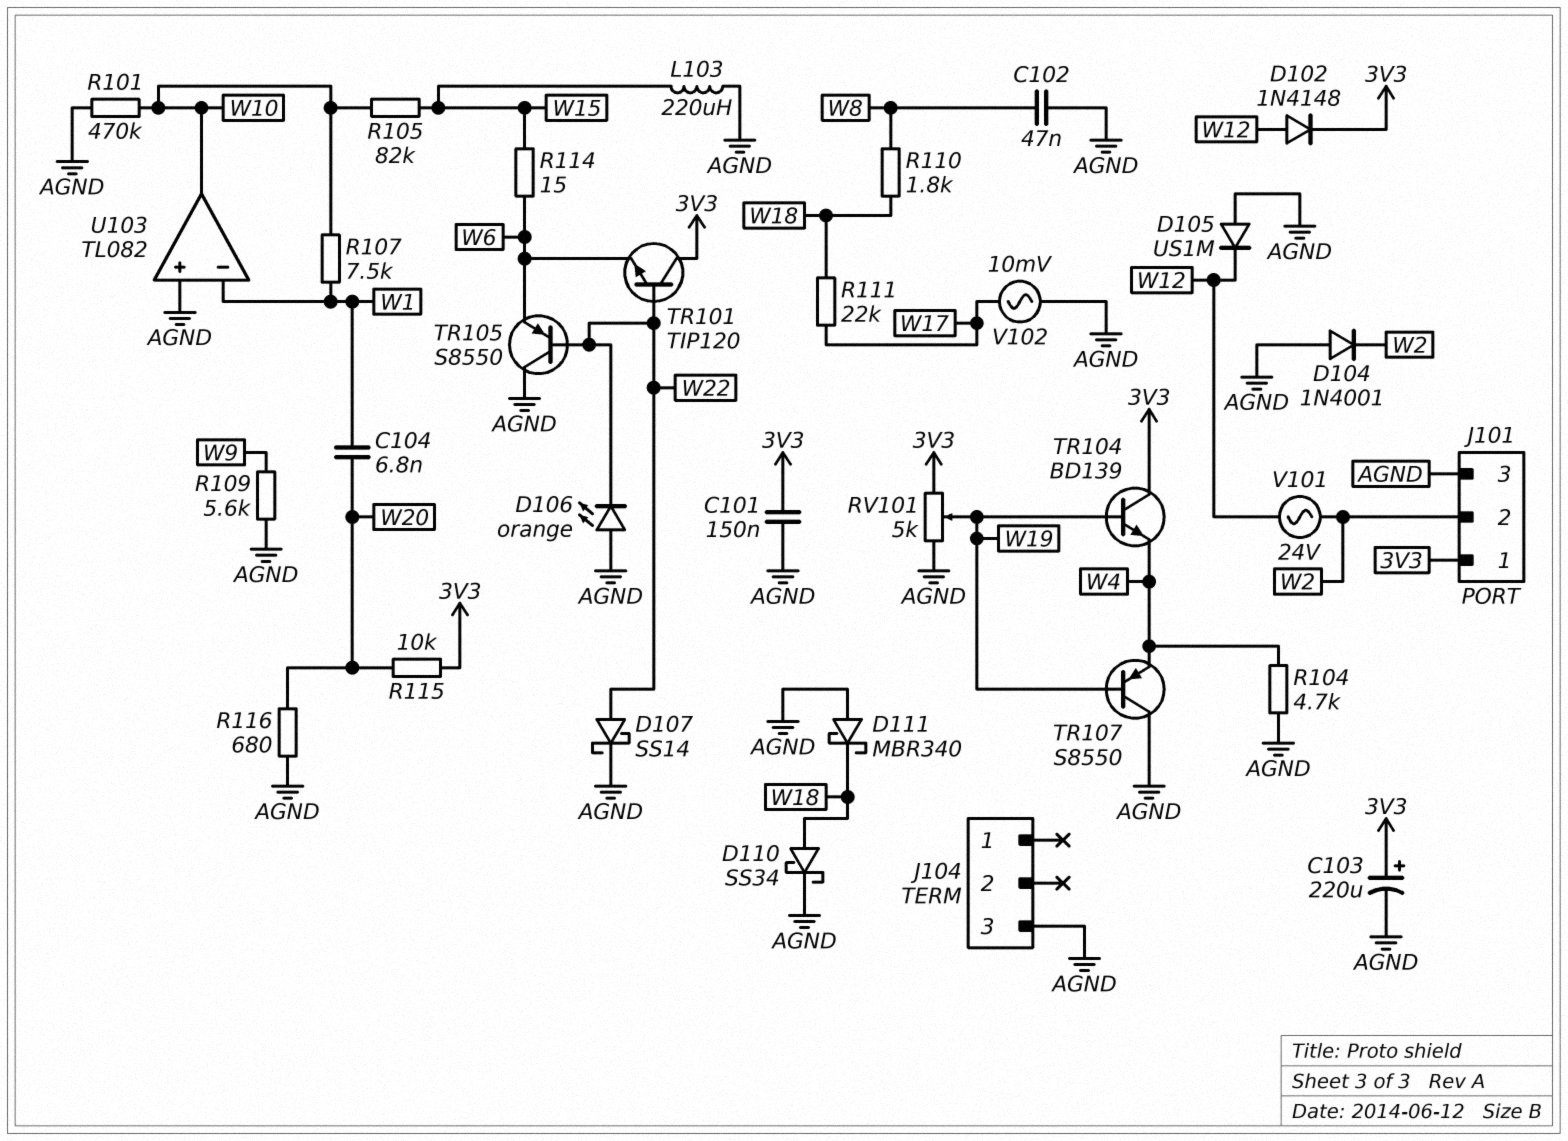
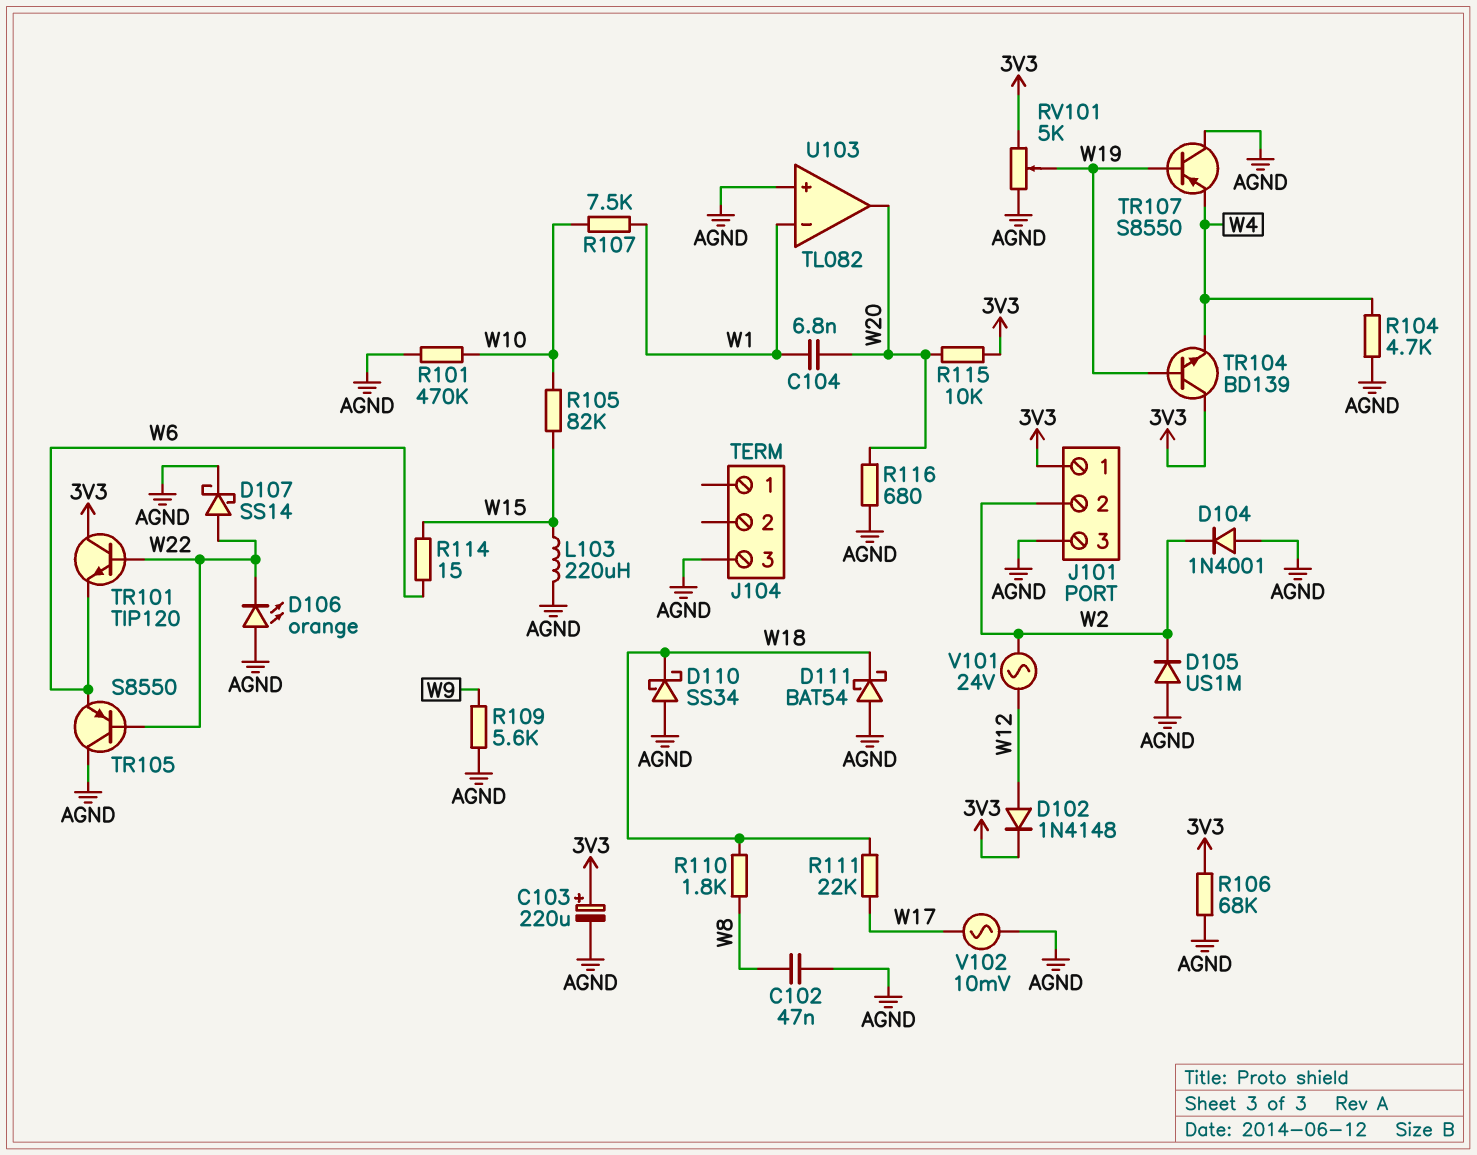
C101: 150nF (3V3, AGND) -> none
D105: diode US1M (A AGND, K W12) -> diode US1M (A AGND, K W2)
D110: schottky SS34 (A W18, K AGND) -> schottky SS34 (A AGND, K W18)
D111: schottky MBR340 (A AGND, K W18) -> schottky BAT54 (A AGND, K W18)
R106: none -> 68k (3V3, AGND)
U103 pin out: W10 -> W20

